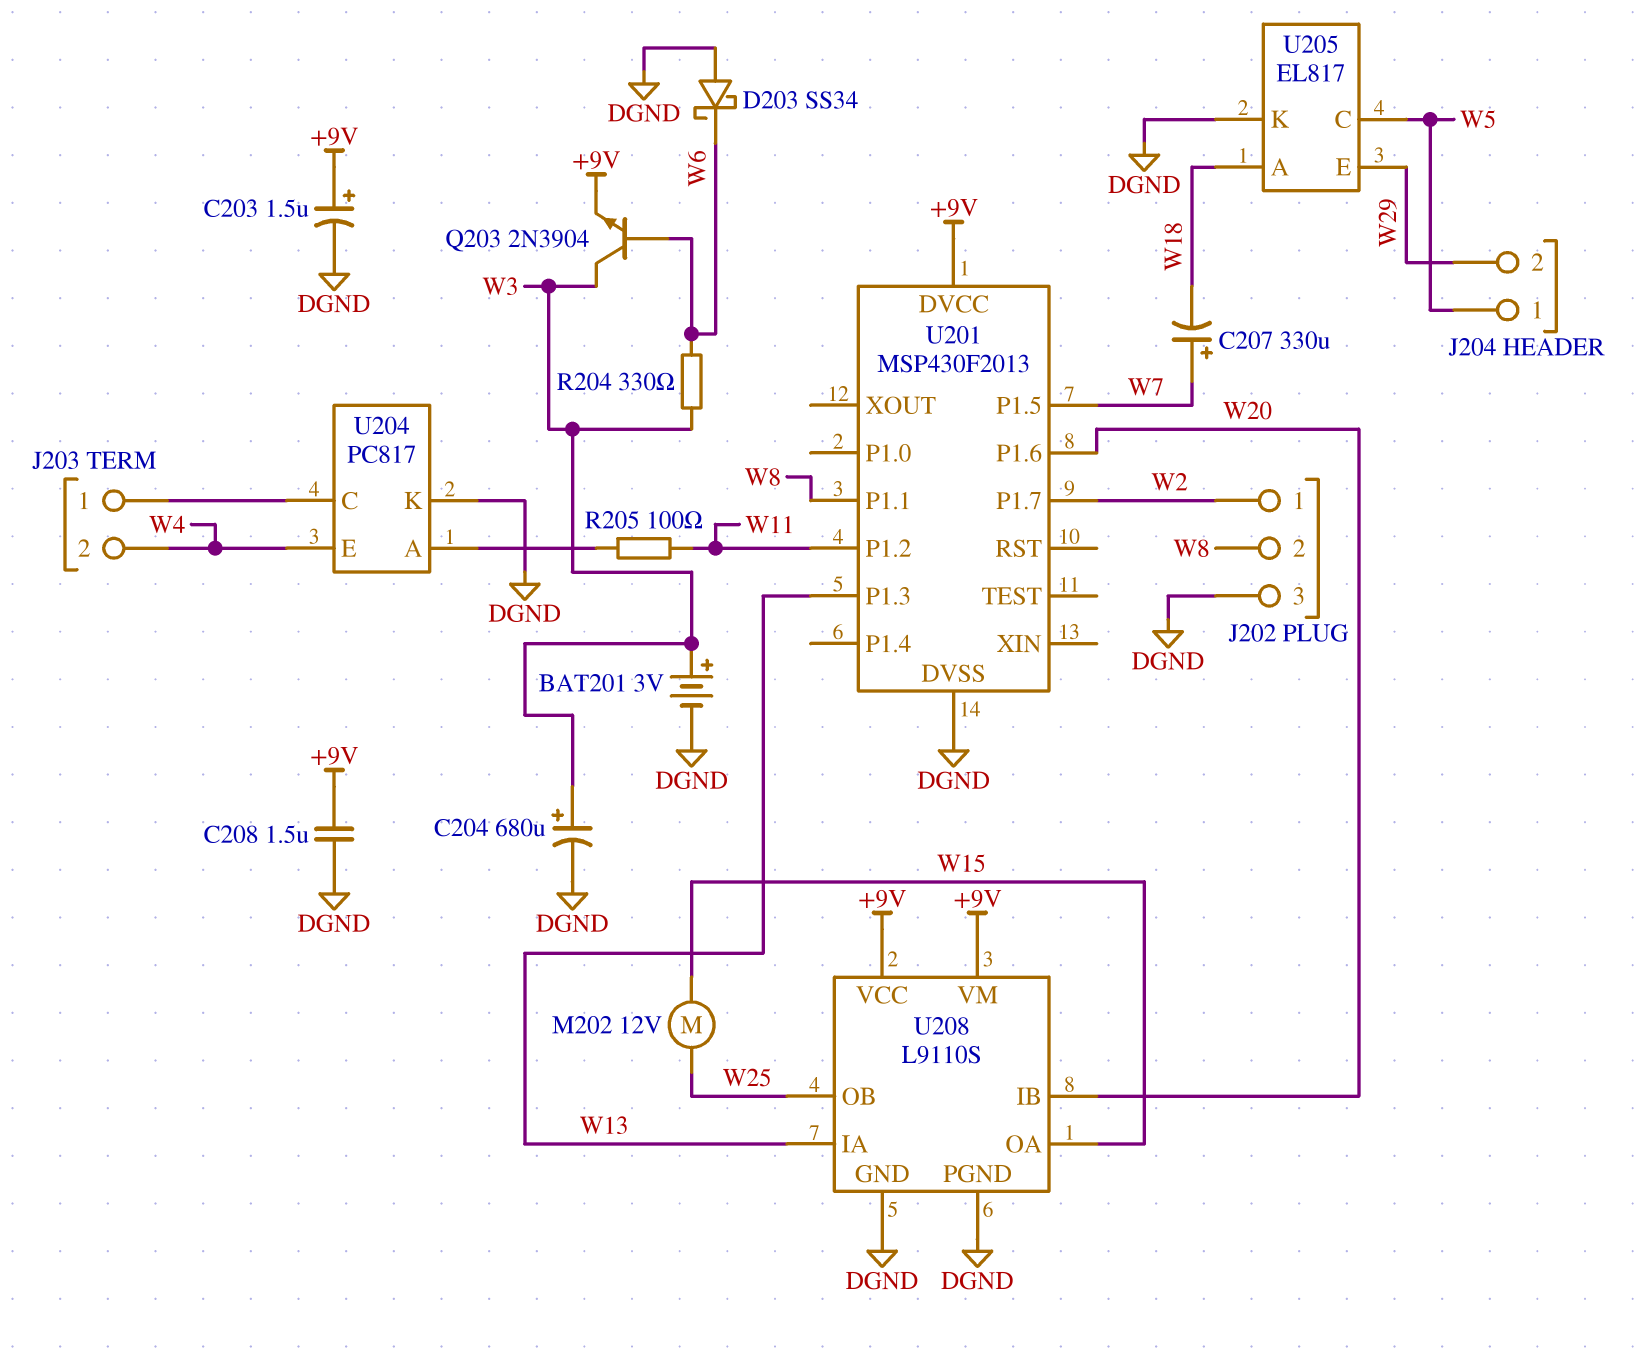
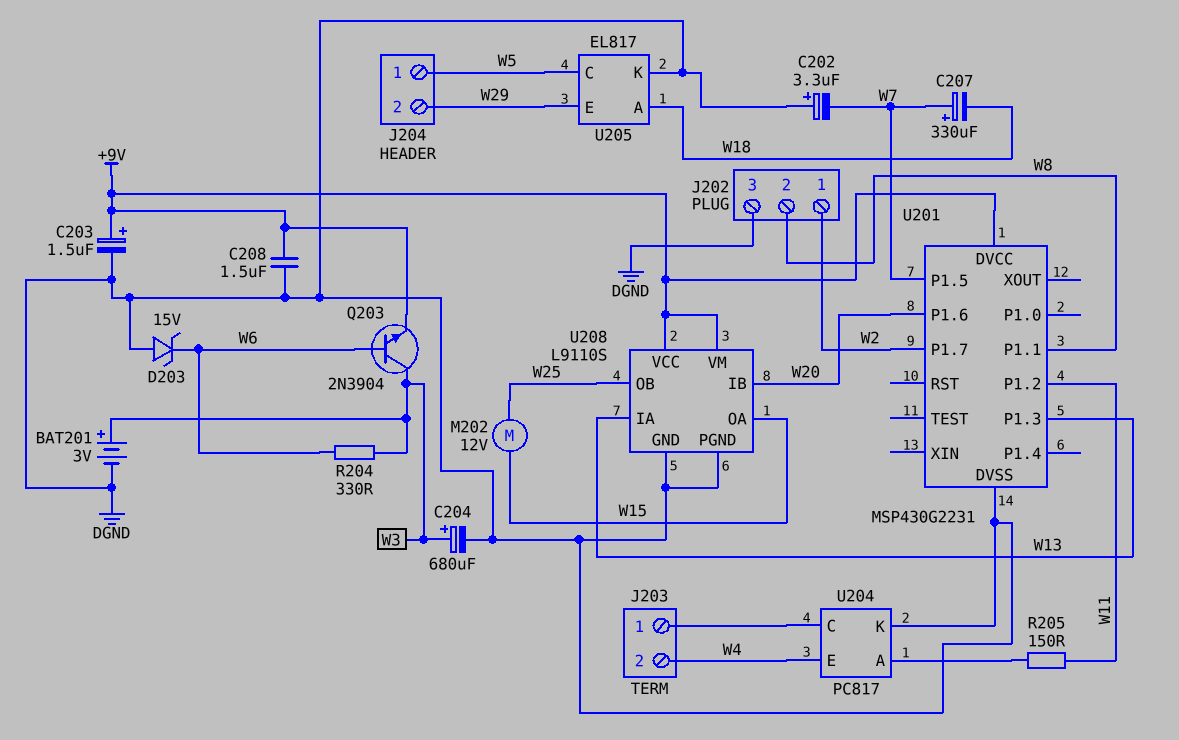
C202: none -> 3.3uF (plus DGND, minus W7)
D203: schottky SS34 (A DGND, K W6) -> zener 15V (A DGND, K W6)
R205: 100 (U204/A, W11) -> 150 (U204/A, W11)
U201: MSP430F2013 -> MSP430G2231

